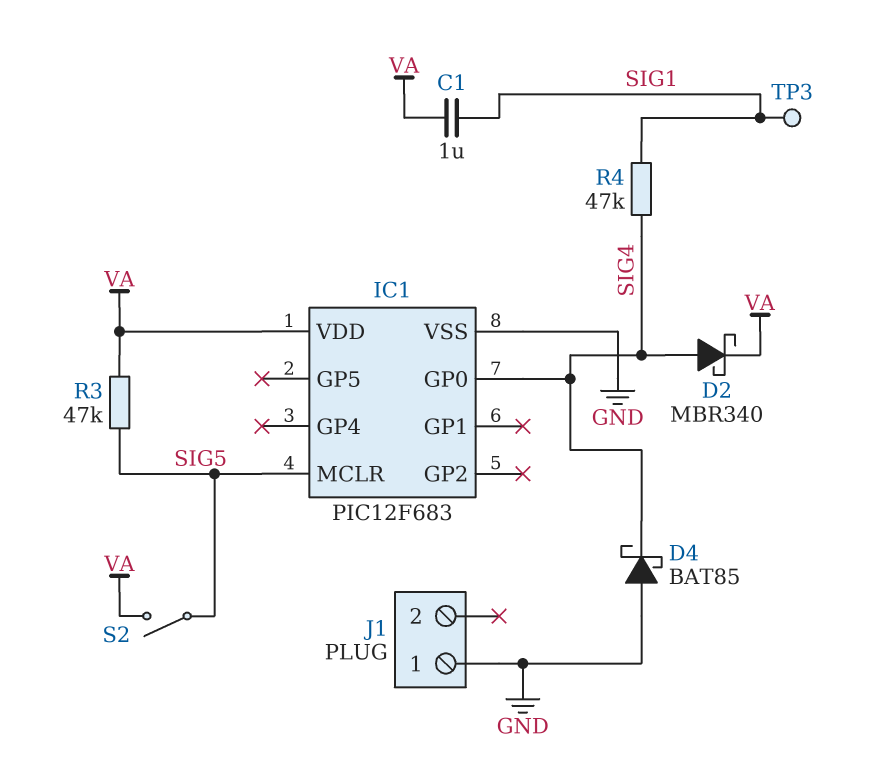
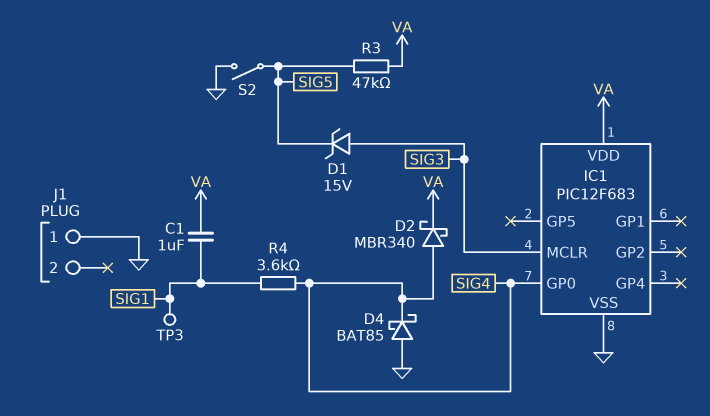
D1: none -> zener 15V (A SIG3, K SIG5)
IC1 pin MCLR: SIG5 -> SIG3
R4: 47k (SIG1, SIG4) -> 3.6k (SIG1, SIG4)
S2: switch (SIG5, VA) -> switch (GND, SIG5)

